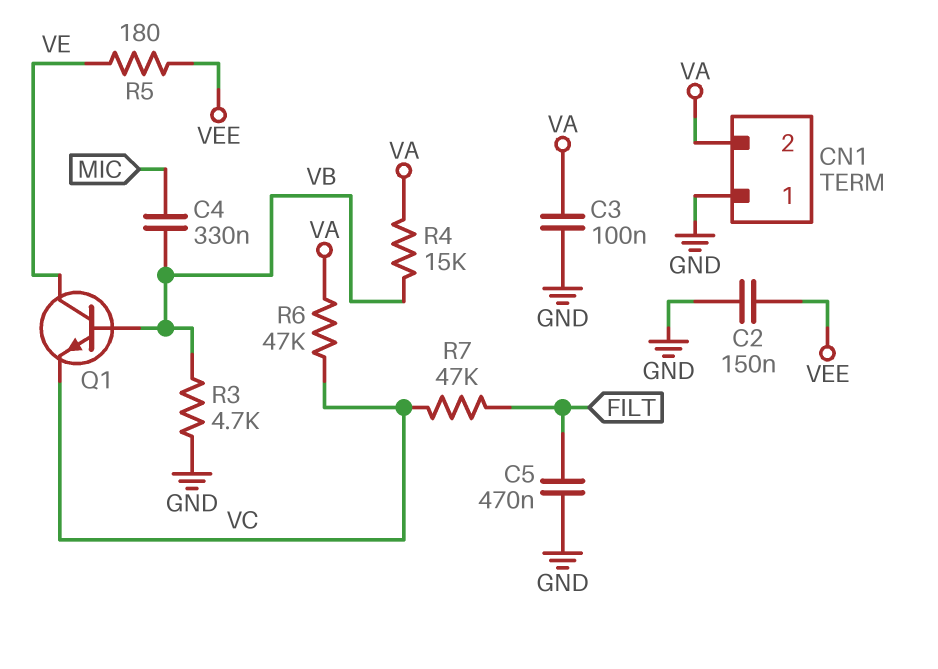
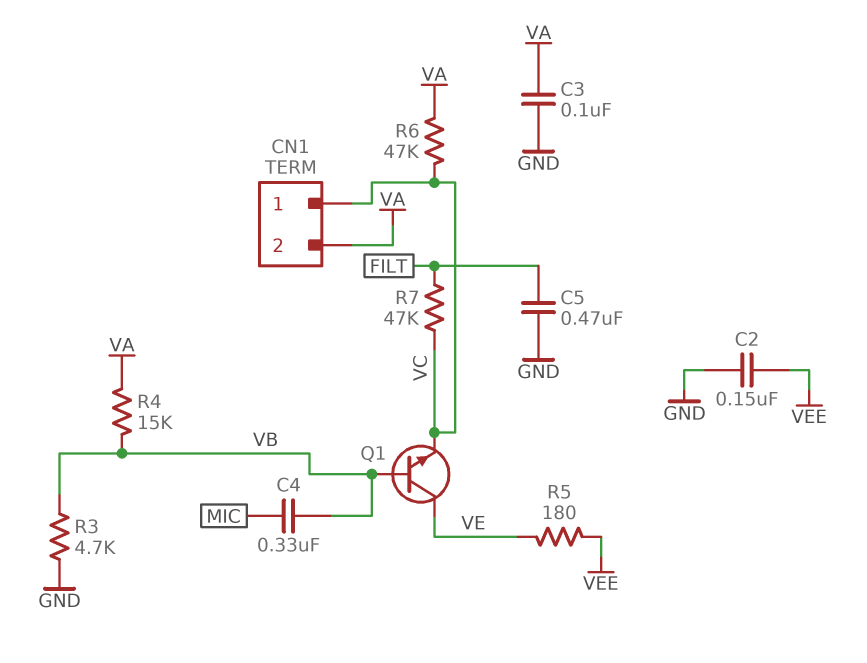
CN1 pin 1: GND -> VC

